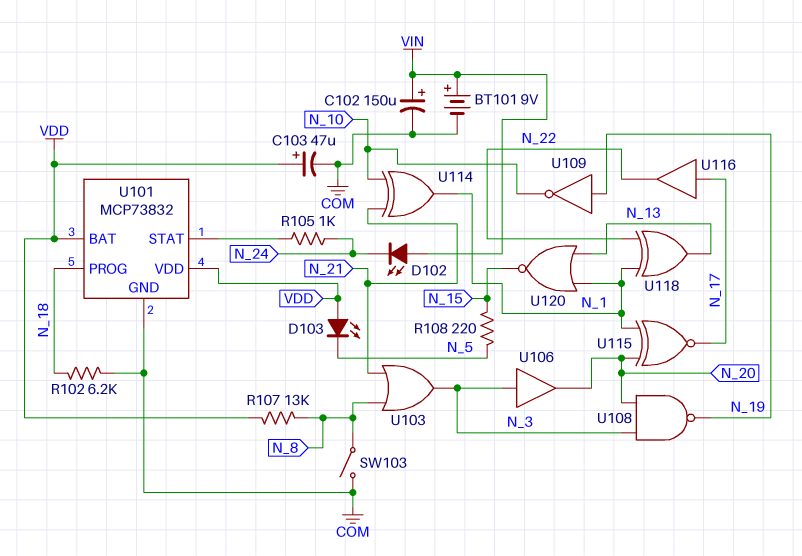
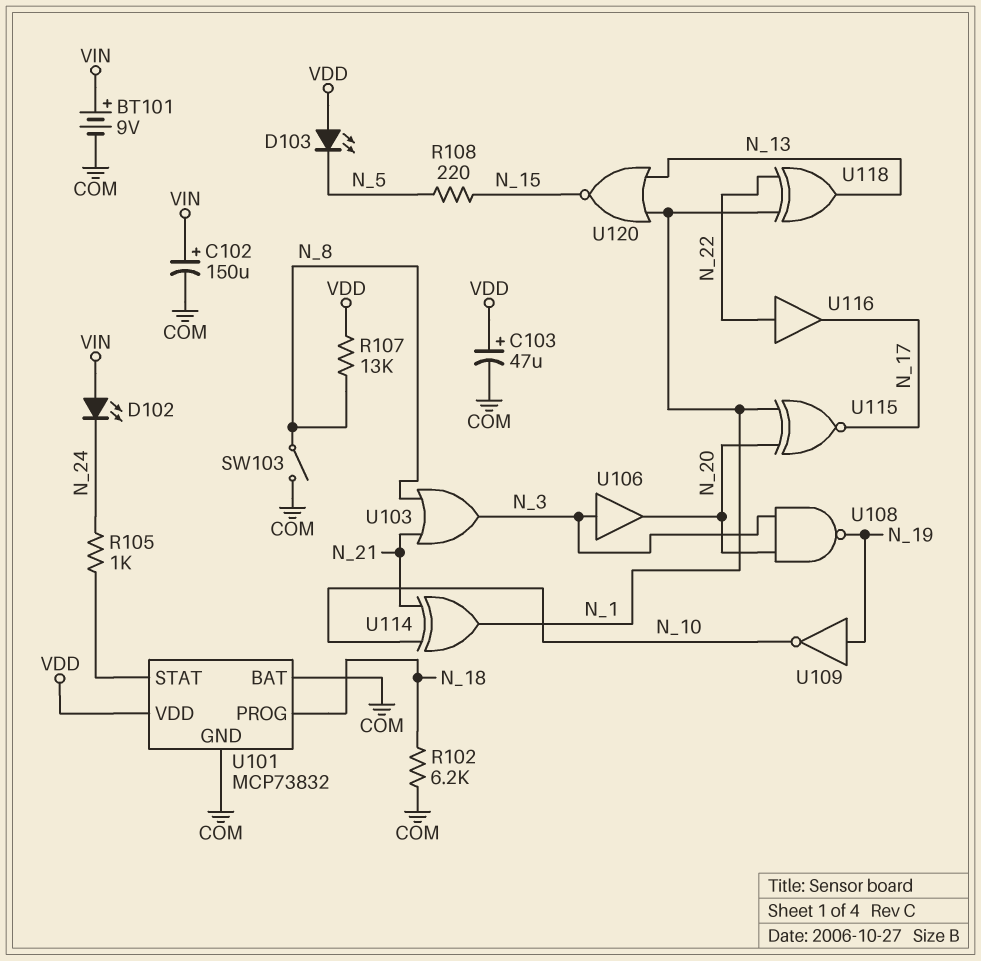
U101 pin BAT: VDD -> COM
U116: buffer (in N_17, out N_22) -> buffer (in N_22, out N_17)

